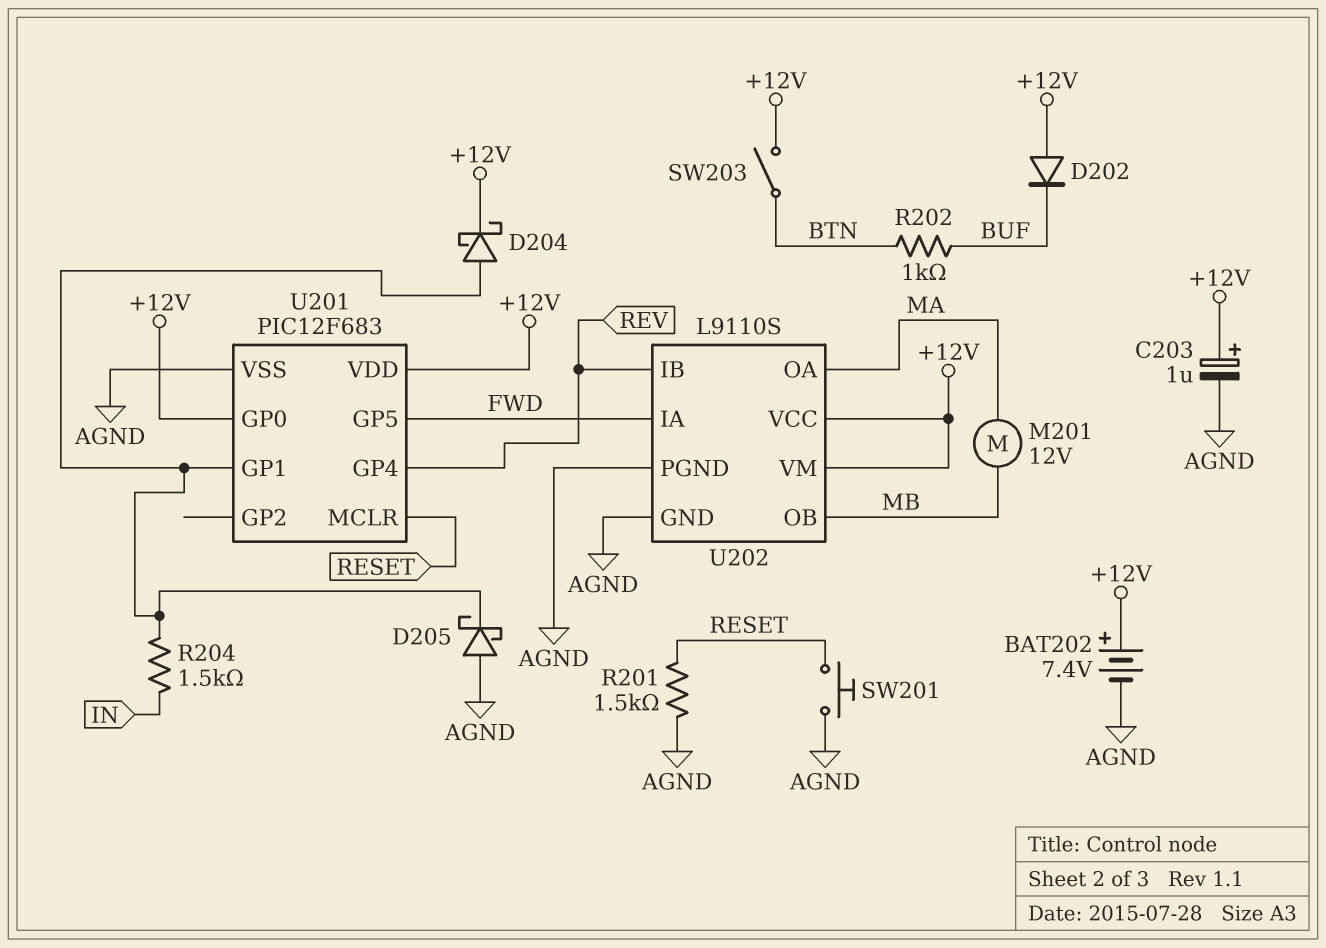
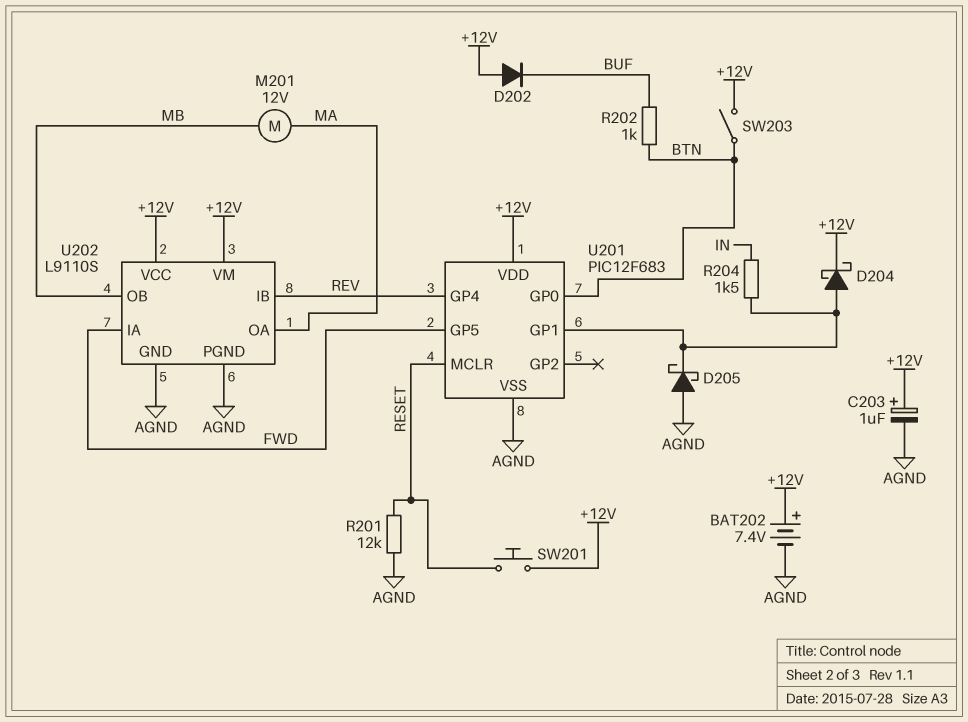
R201: 1.5k (AGND, RESET) -> 12k (AGND, RESET)
SW201: button (AGND, RESET) -> button (+12V, RESET)
U201 pin GP0: +12V -> BTN

